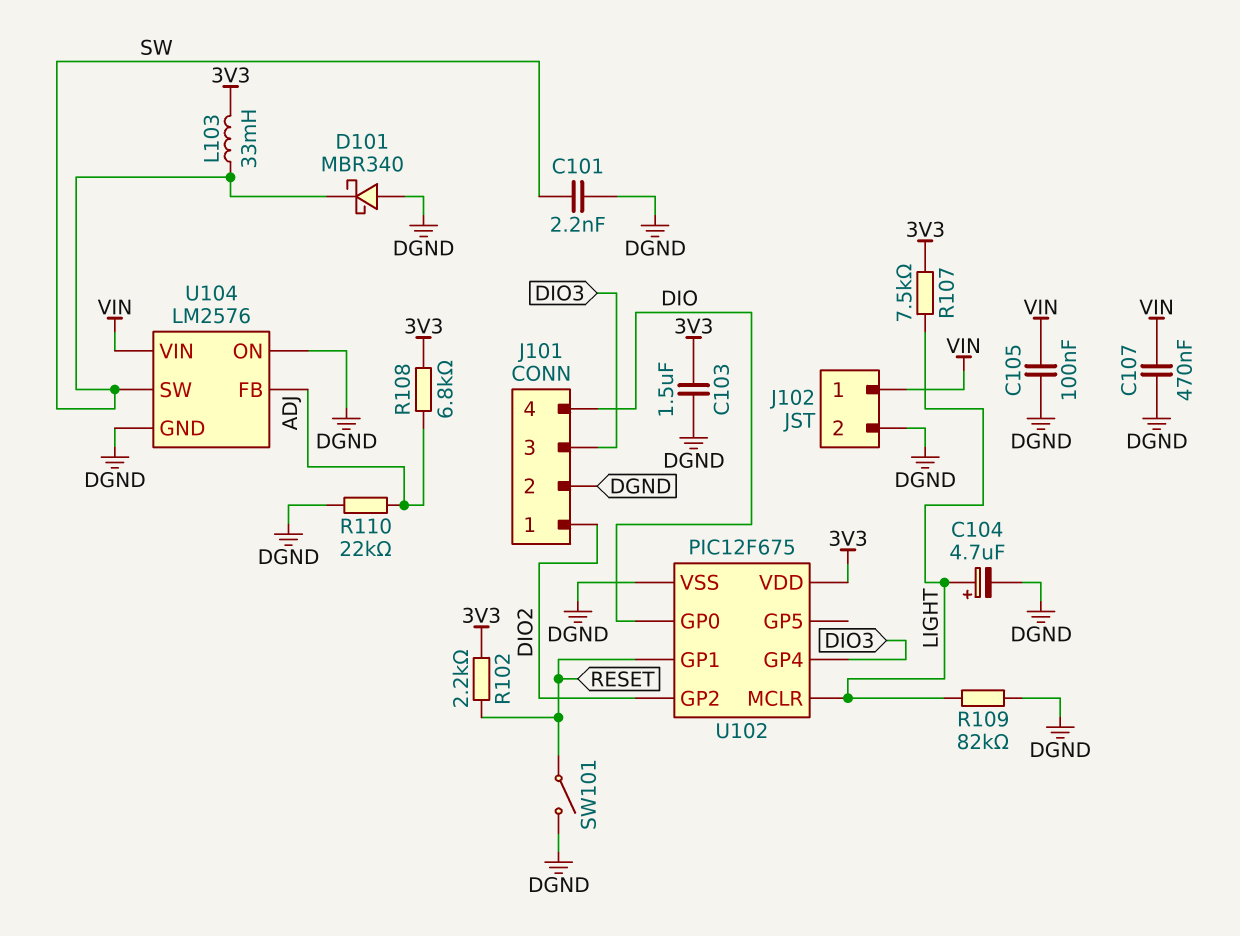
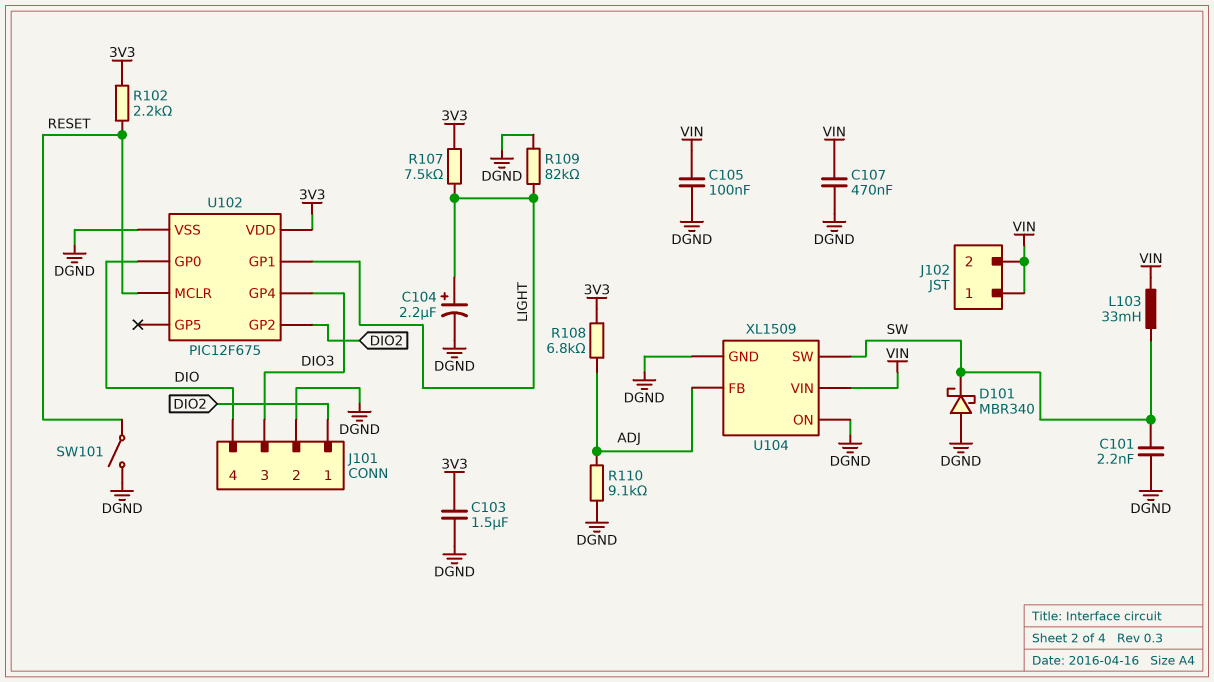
C104: 4.7uF (plus LIGHT, minus DGND) -> 2.2uF (plus LIGHT, minus DGND)
J102 pin 2: DGND -> VIN
L103: 33mH (3V3, SW) -> 33mH (SW, VIN)
R110: 22k (ADJ, DGND) -> 9.1k (ADJ, DGND)
U102 pin GP1: RESET -> LIGHT
U102 pin MCLR: LIGHT -> RESET
U104: LM2576 -> XL1509

